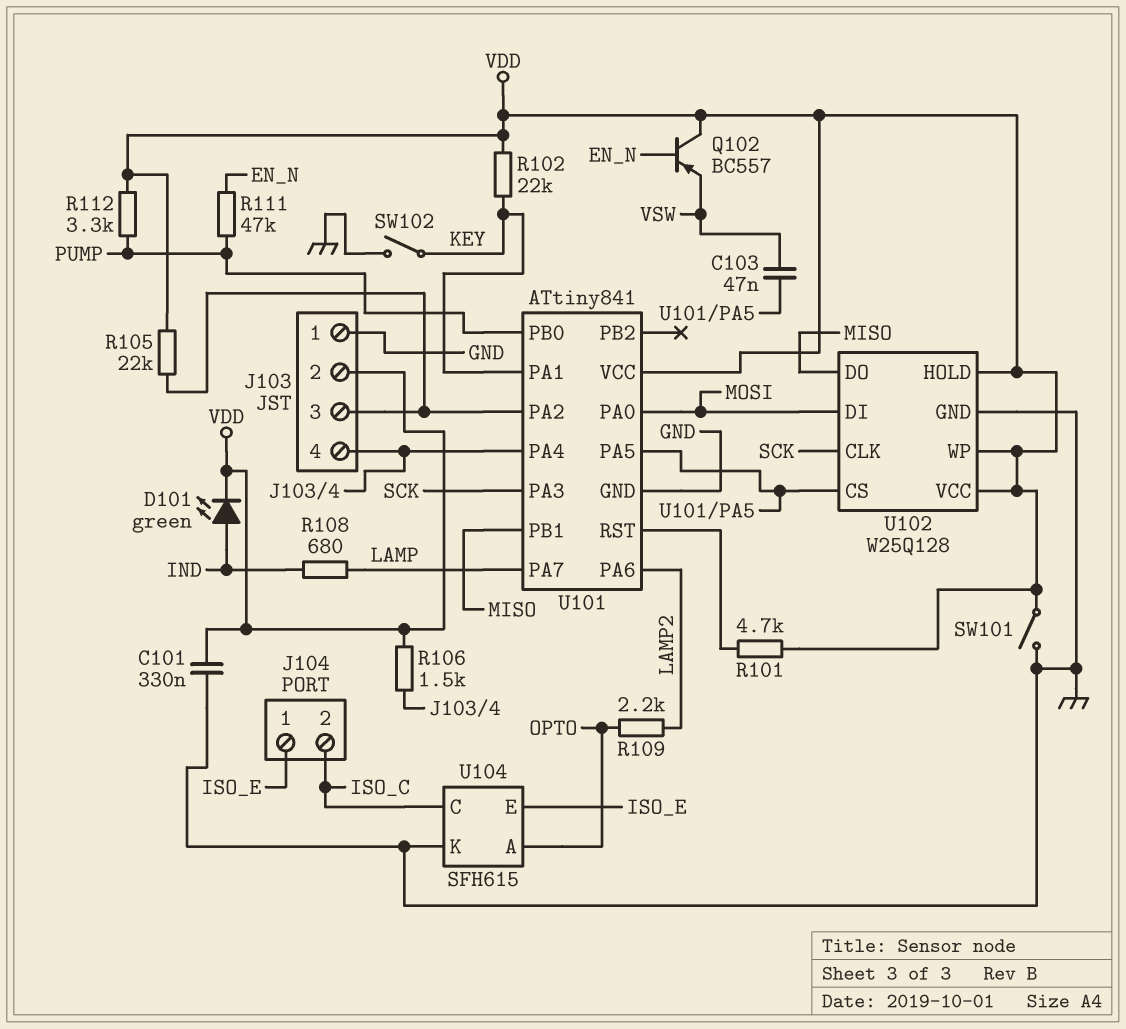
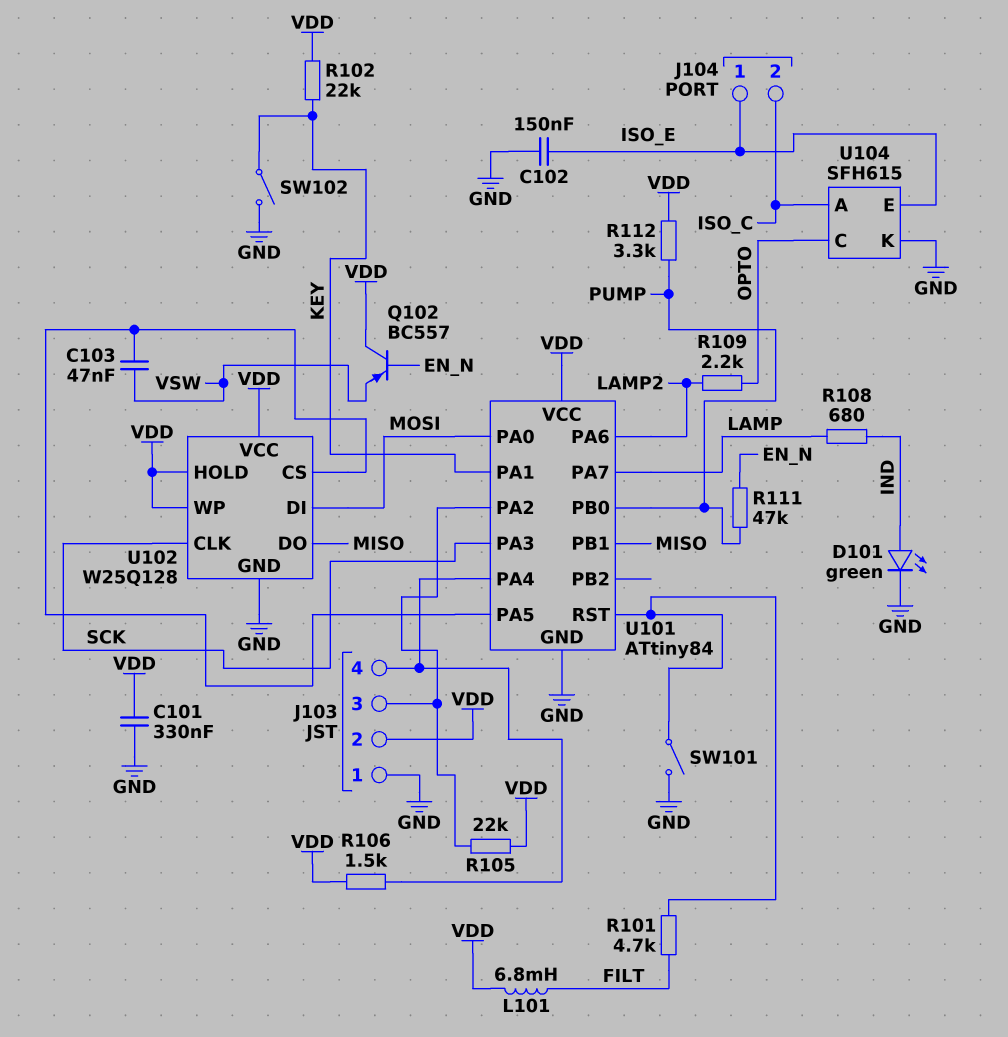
C102: none -> 150nF (GND, ISO_E)
D101: LED green (A IND, K VDD) -> LED green (A IND, K GND)
L101: none -> 6.8mH (FILT, VDD)
R101: 4.7k (U101/RST, VDD) -> 4.7k (FILT, U101/RST)
SW101: switch (GND, VDD) -> switch (GND, U101/RST)
U101: ATtiny841 -> ATtiny84
U104 pin A: OPTO -> ISO_C
U104 pin C: ISO_C -> OPTO

